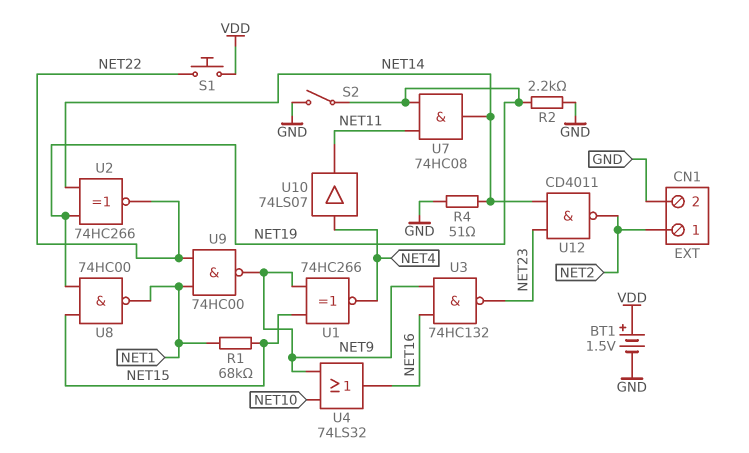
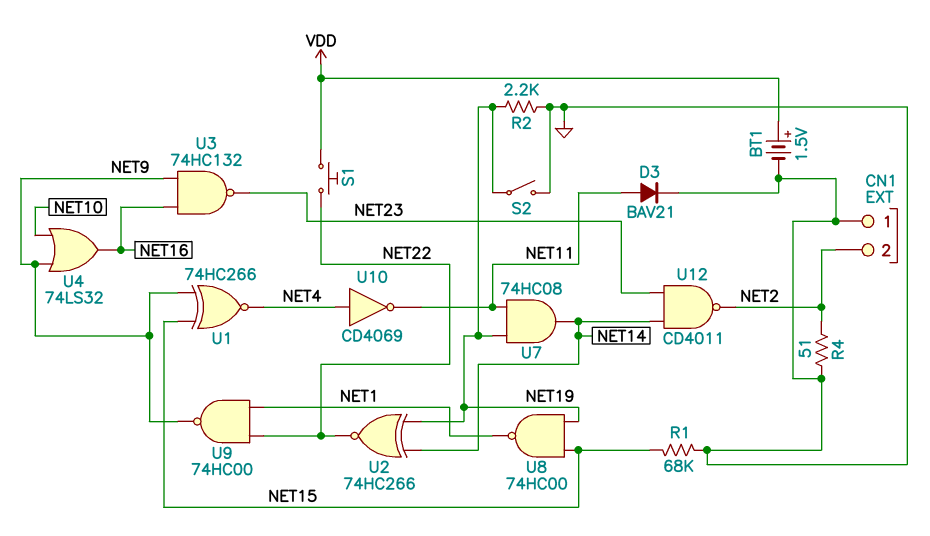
CN1 pin 1: NET2 -> GND
CN1 pin 2: GND -> NET2
D3: none -> diode BAV21 (A NET11, K GND)
R1: 68k (NET1, NET15) -> 68k (GND, NET15)
R4: 51 (GND, NET14) -> 51 (GND, NET2)
U10: buffer 74LS07 (in NET4, out NET11) -> NOT CD4069 (in NET4, out NET11)

